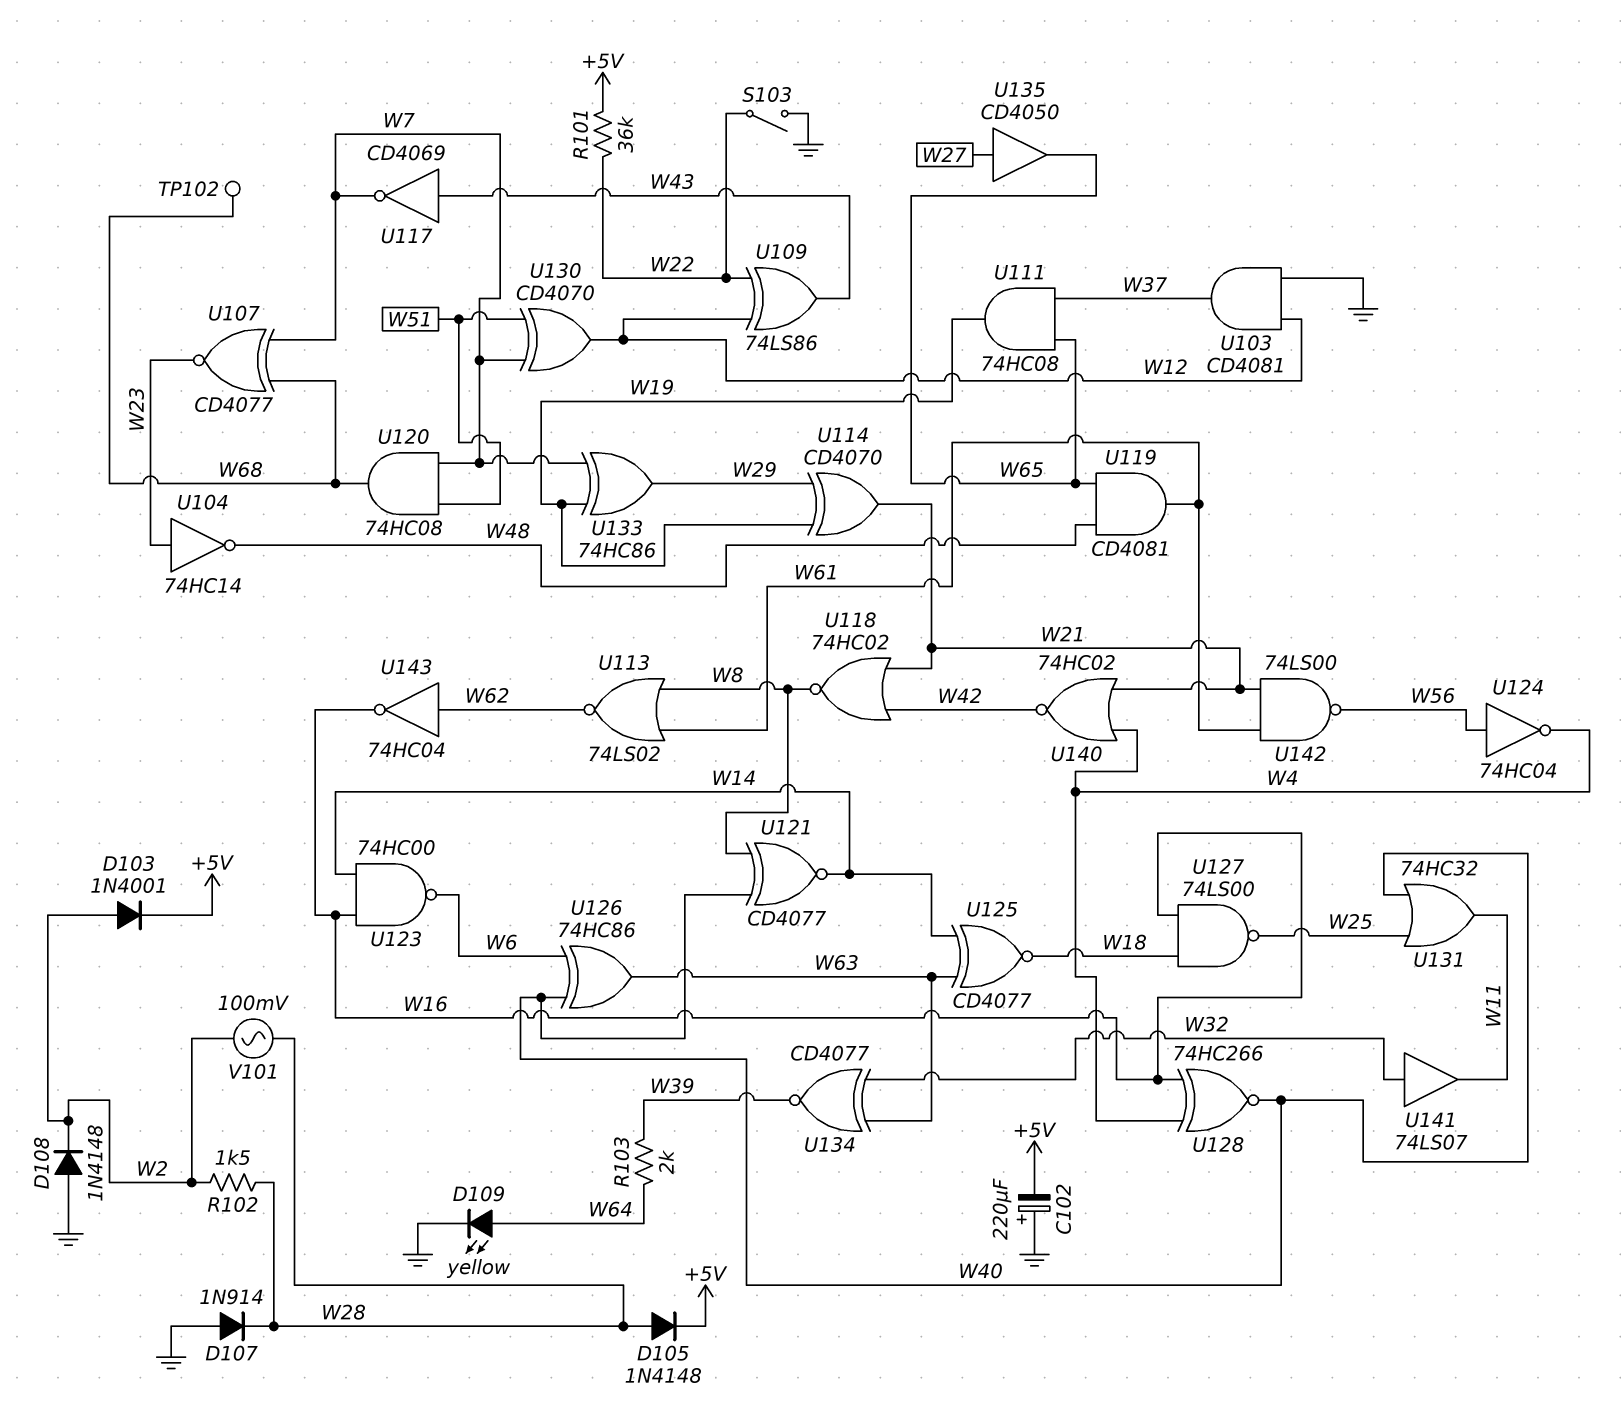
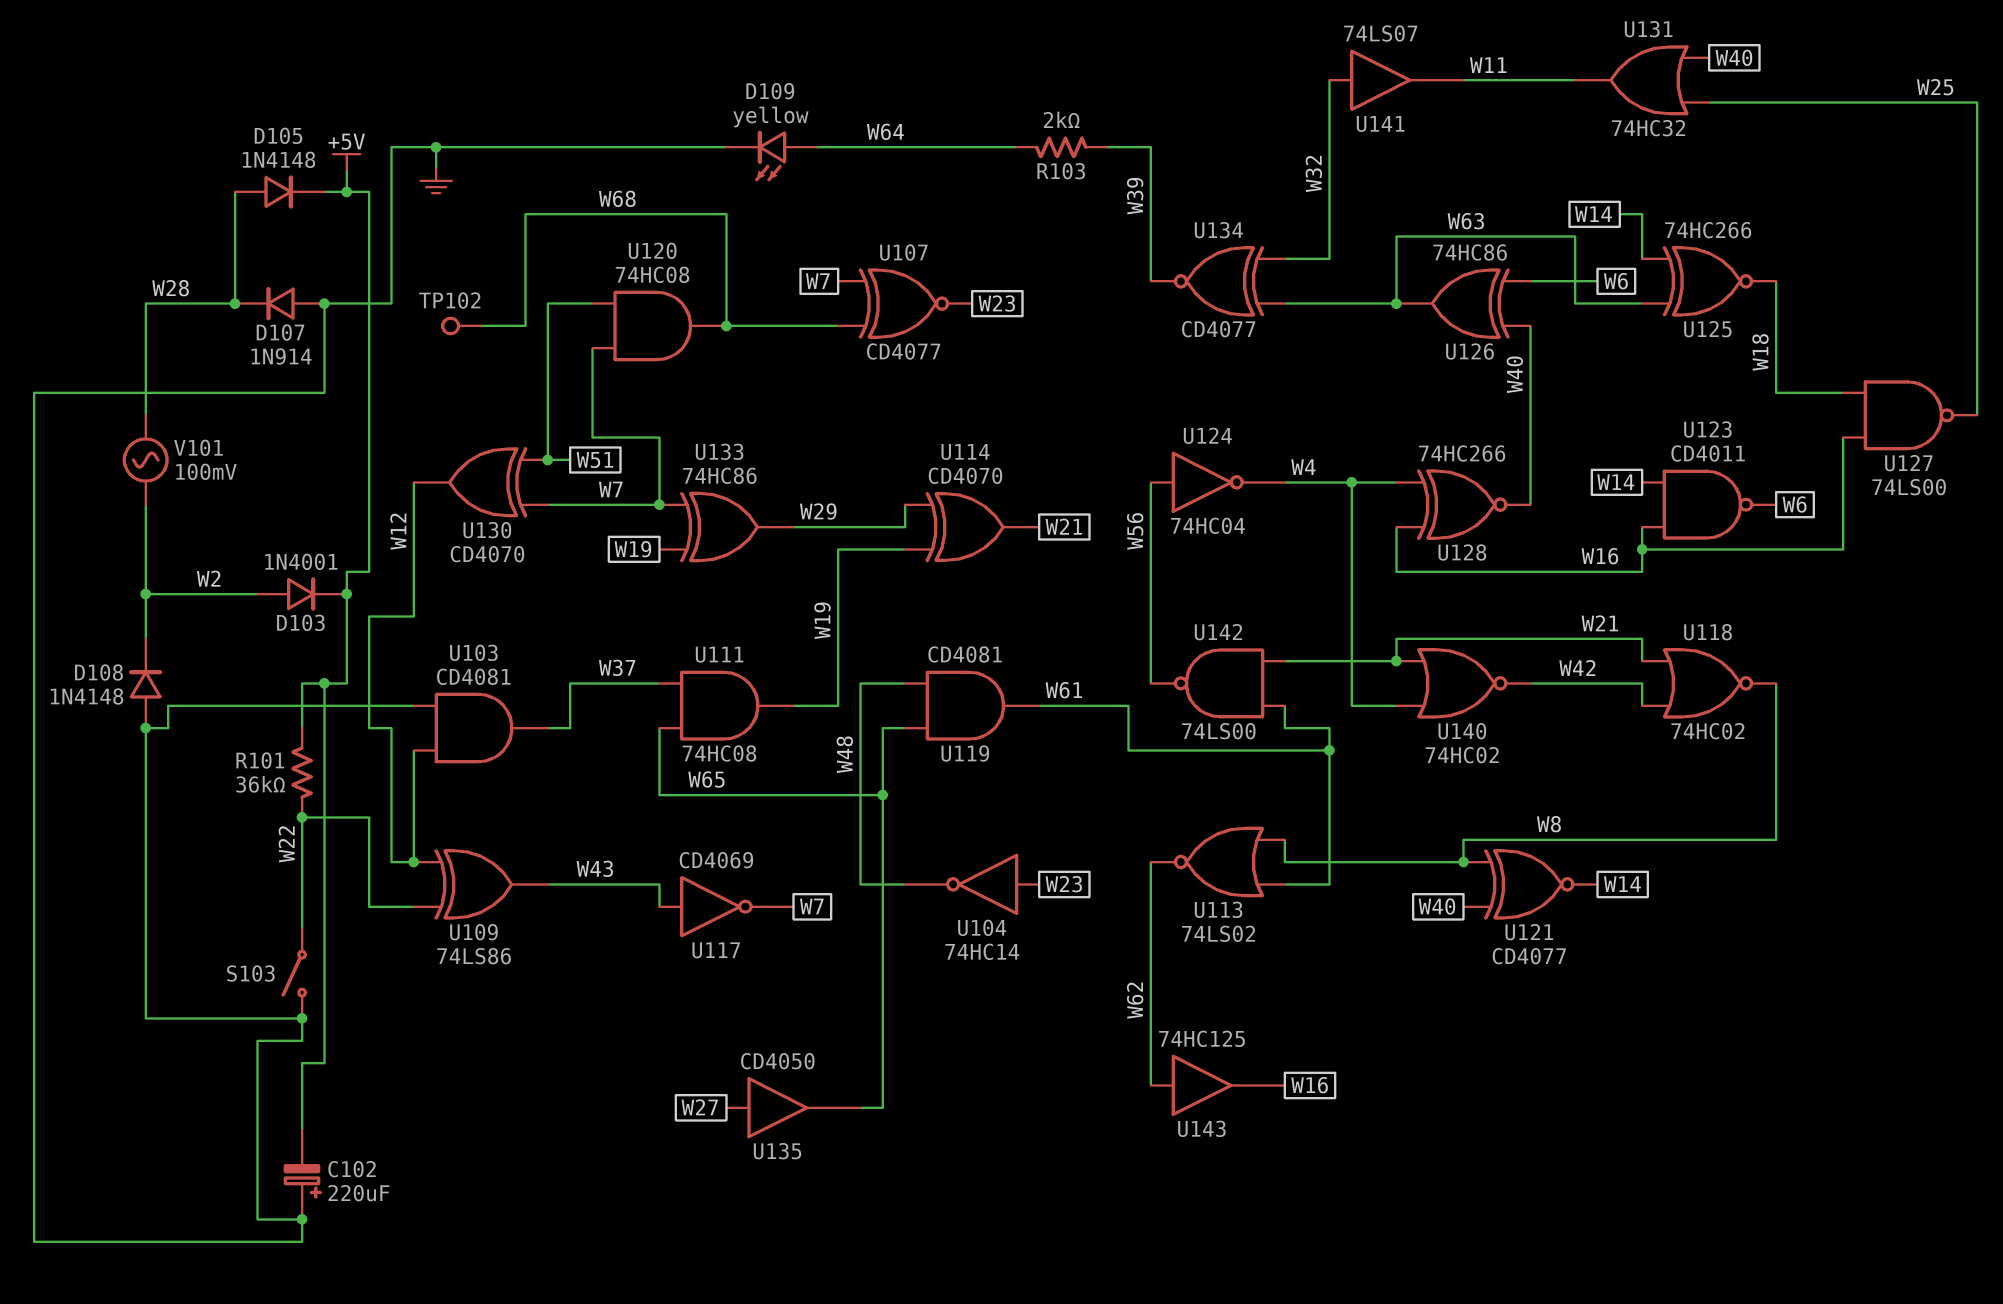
R102: 1.5k (W2, W28) -> none
U123: NAND 74HC00 (in W14, in W16, out W6) -> NAND CD4011 (in W14, in W16, out W6)
U125: XNOR CD4077 (in W14, in W63, out W18) -> XNOR 74HC266 (in W14, in W63, out W18)
U143: NOT 74HC04 (in W62, out W16) -> buffer 74HC125 (in W62, out W16)

